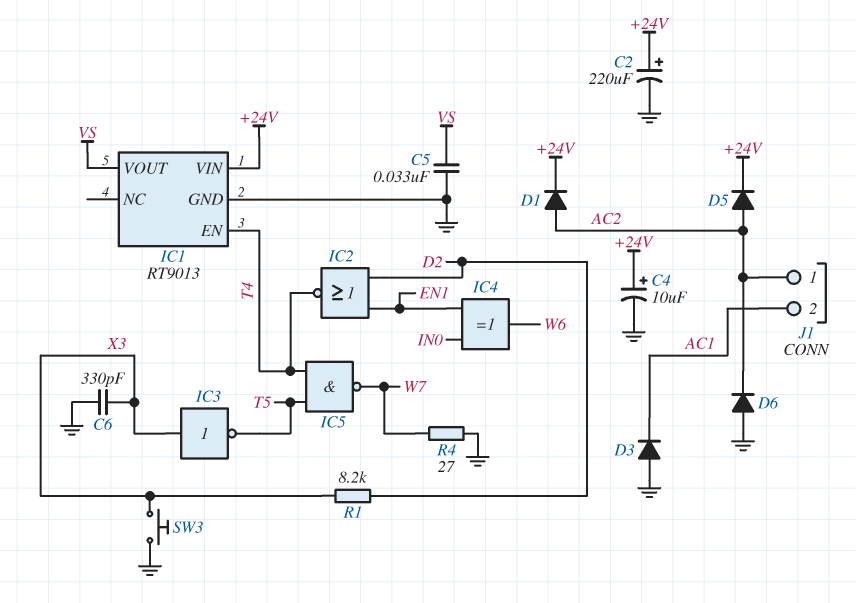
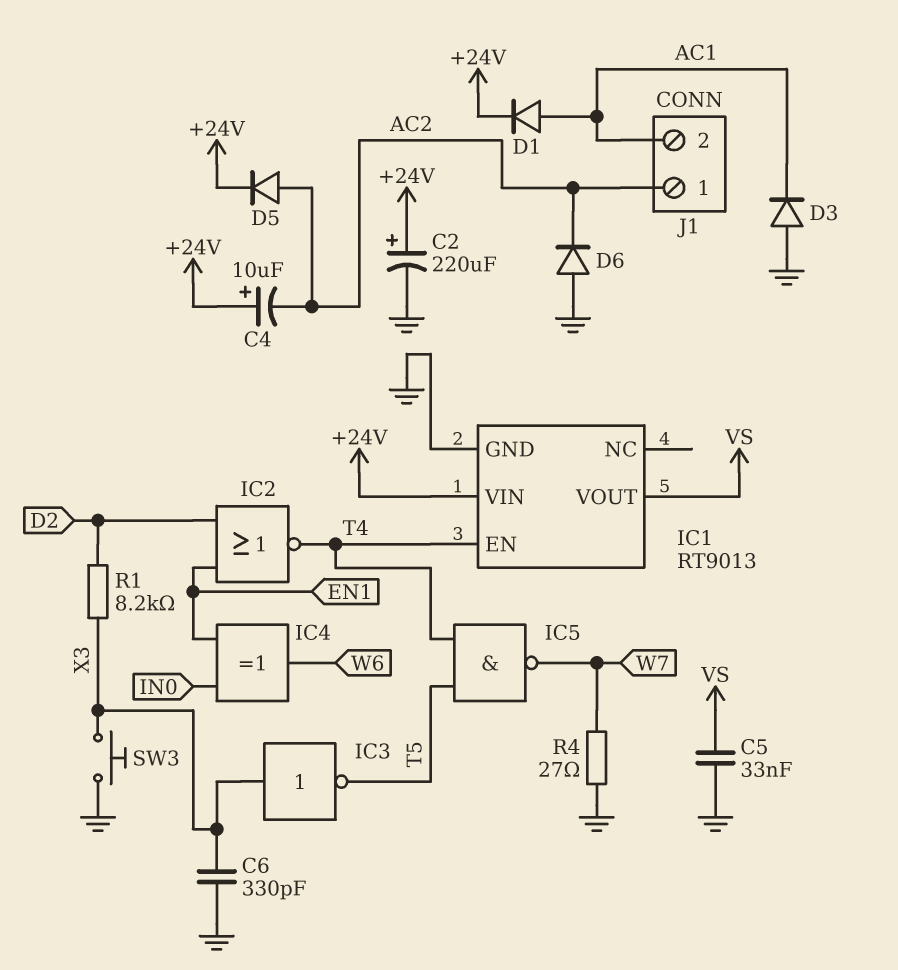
C4: 10uF (plus +24V, minus GND) -> 10uF (plus +24V, minus AC2)
D1: diode (A AC2, K +24V) -> diode (A AC1, K +24V)

